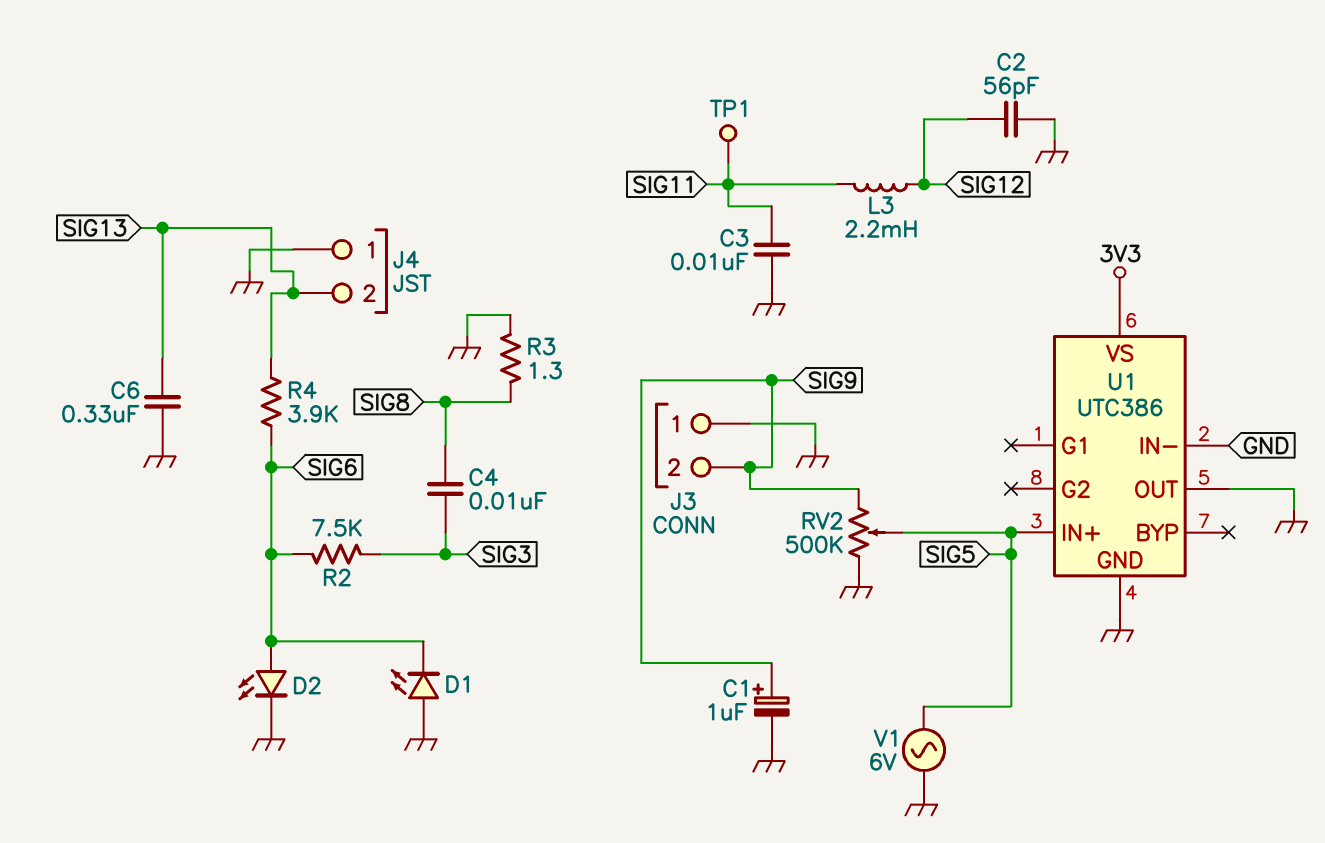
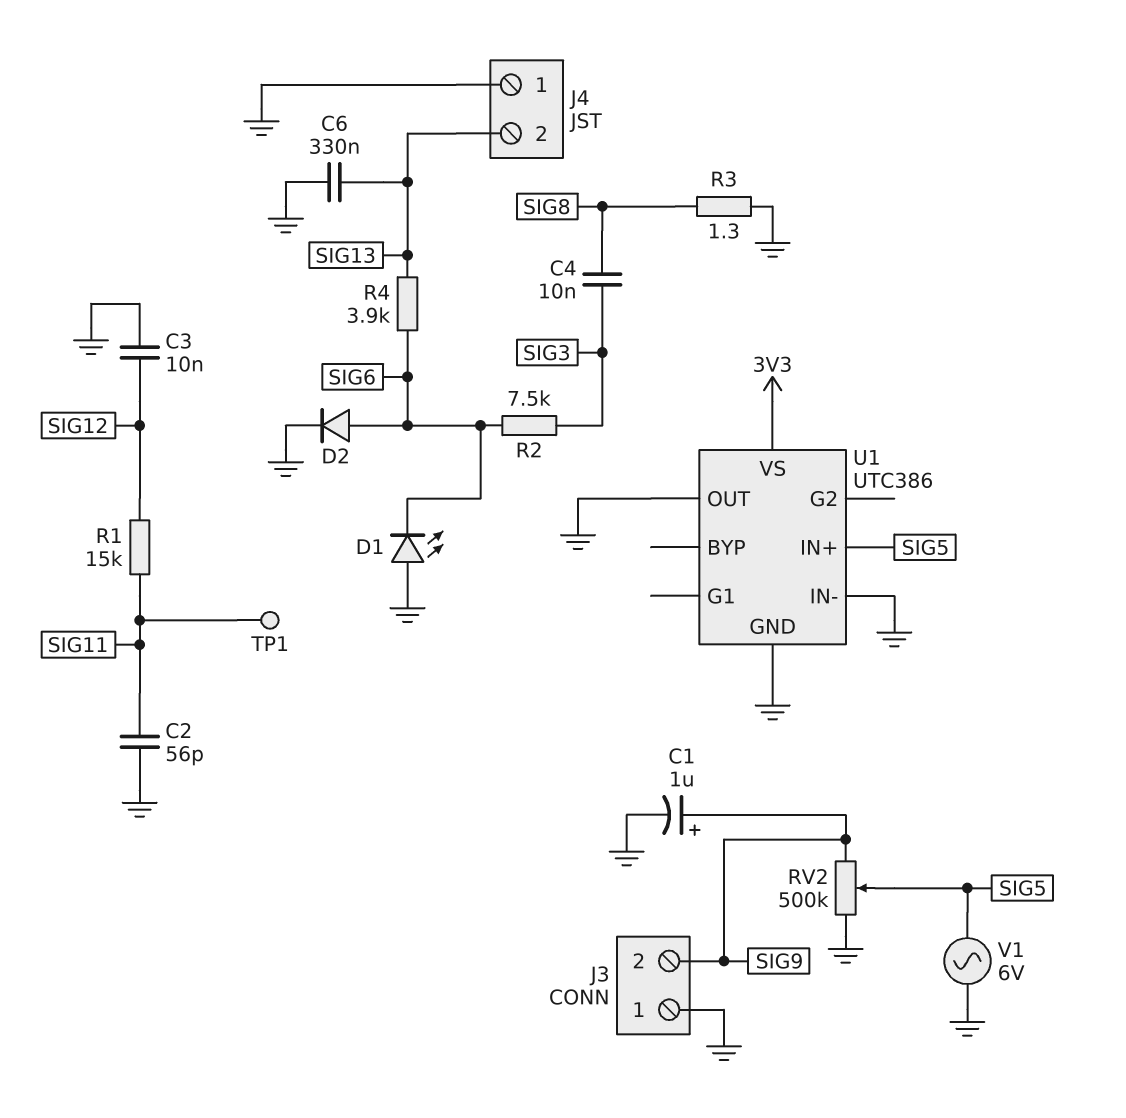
C2: 56pF (GND, SIG12) -> 56pF (GND, SIG11)
C3: 10nF (GND, SIG11) -> 10nF (GND, SIG12)
D2: LED (A SIG6, K GND) -> diode (A SIG6, K GND)
L3: 2.2mH (SIG11, SIG12) -> none
R1: none -> 15k (SIG11, SIG12)

